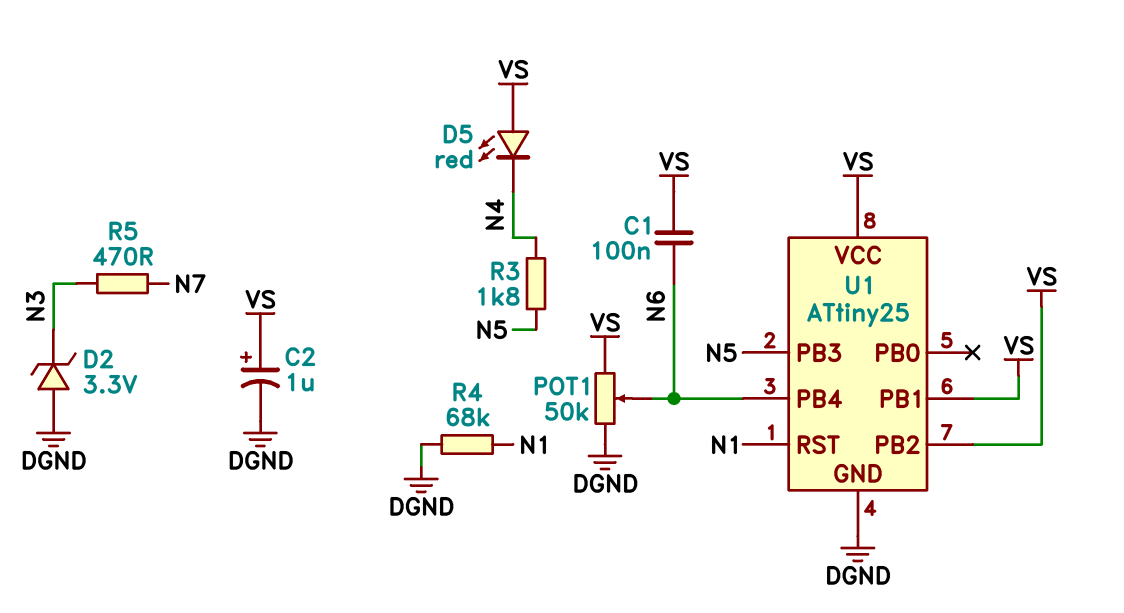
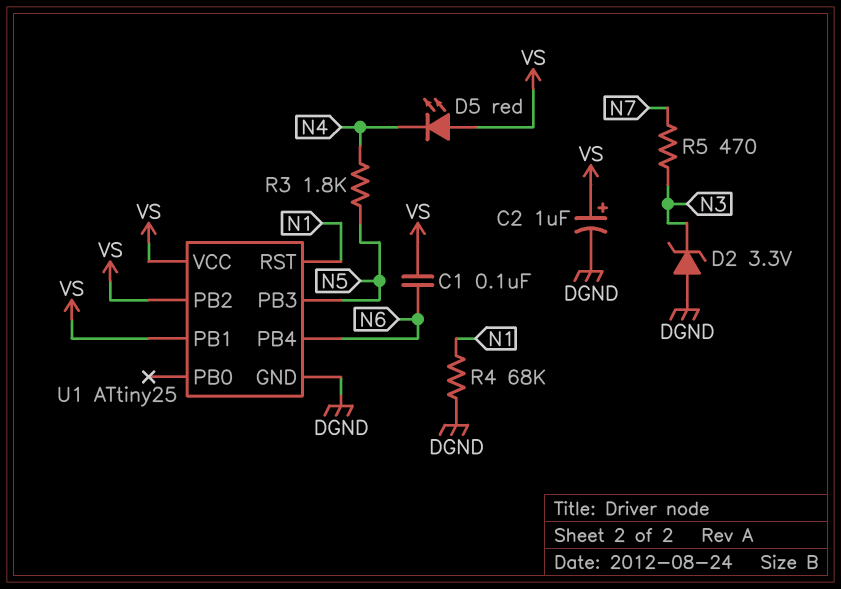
POT1: 50k (DGND, VS, wiper N6) -> none

